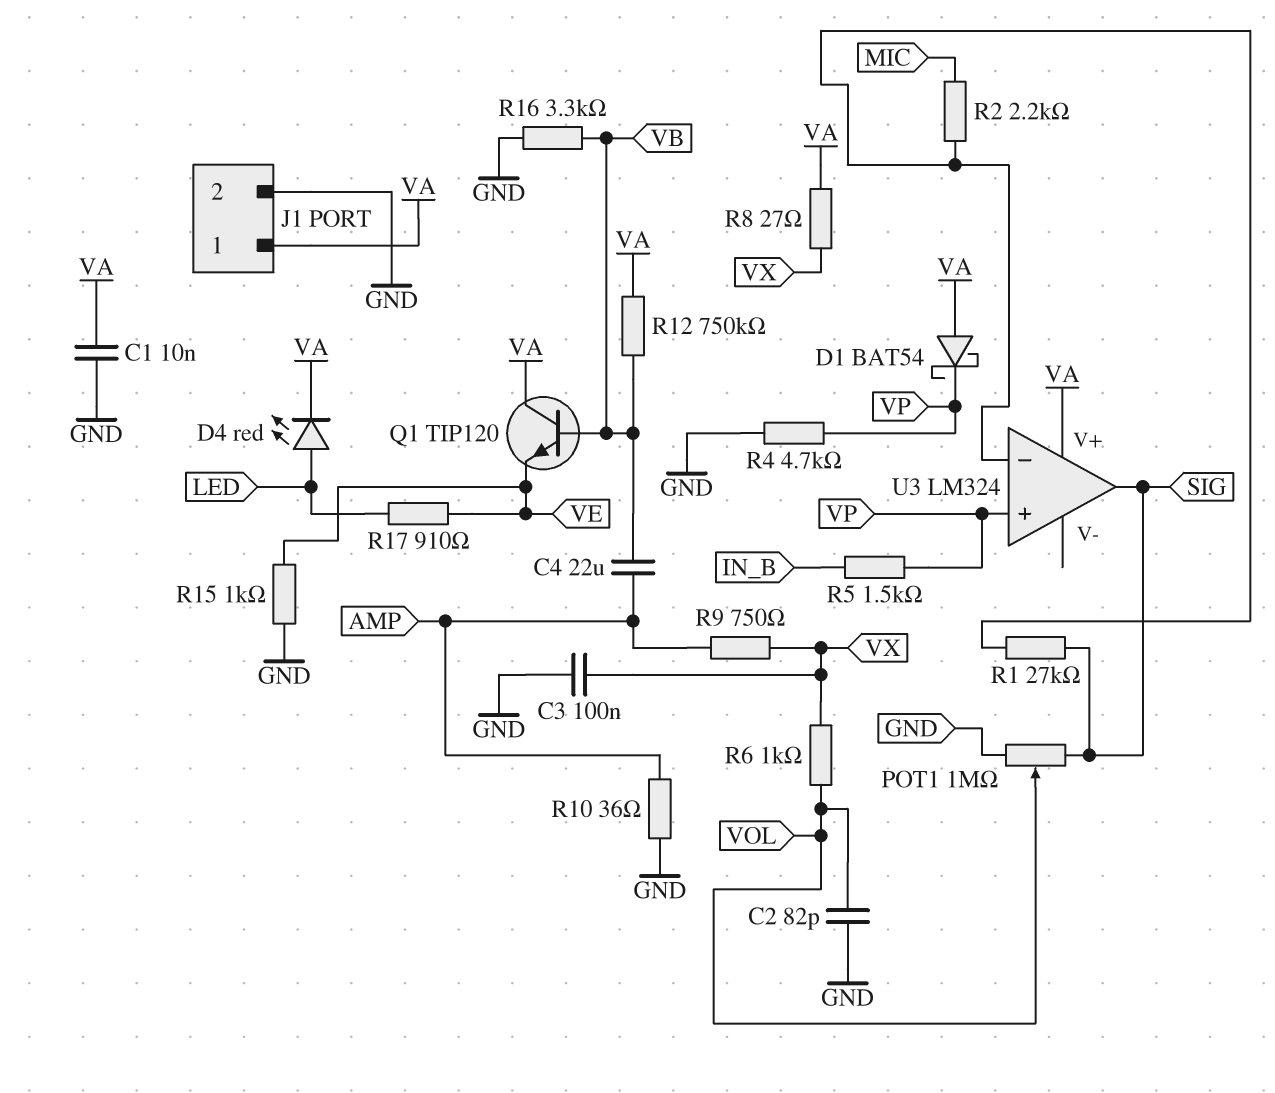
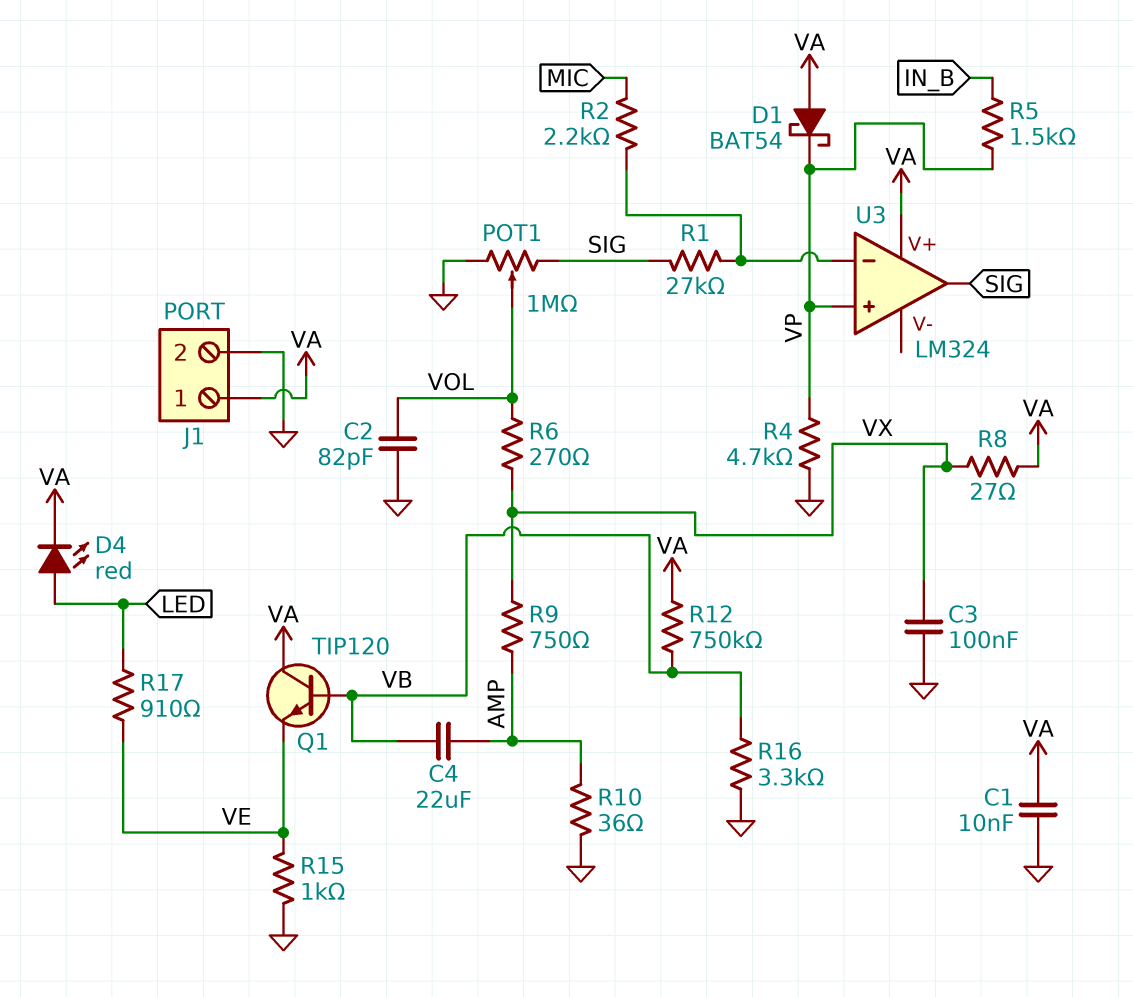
R6: 1k (VOL, VX) -> 270 (VOL, VX)

